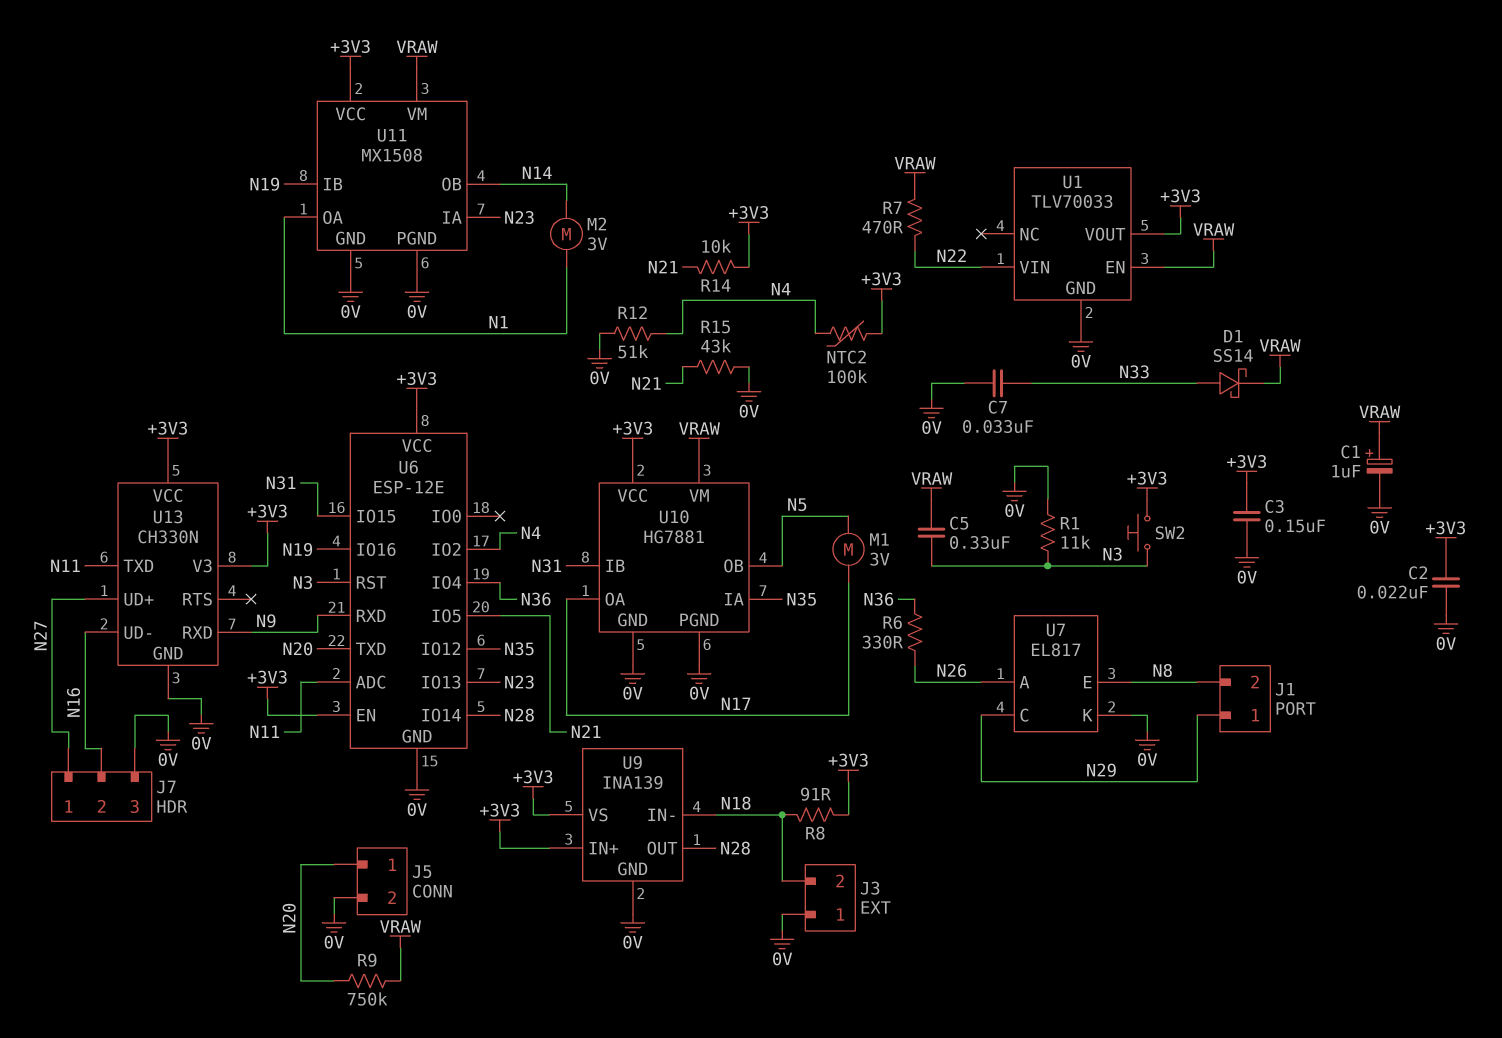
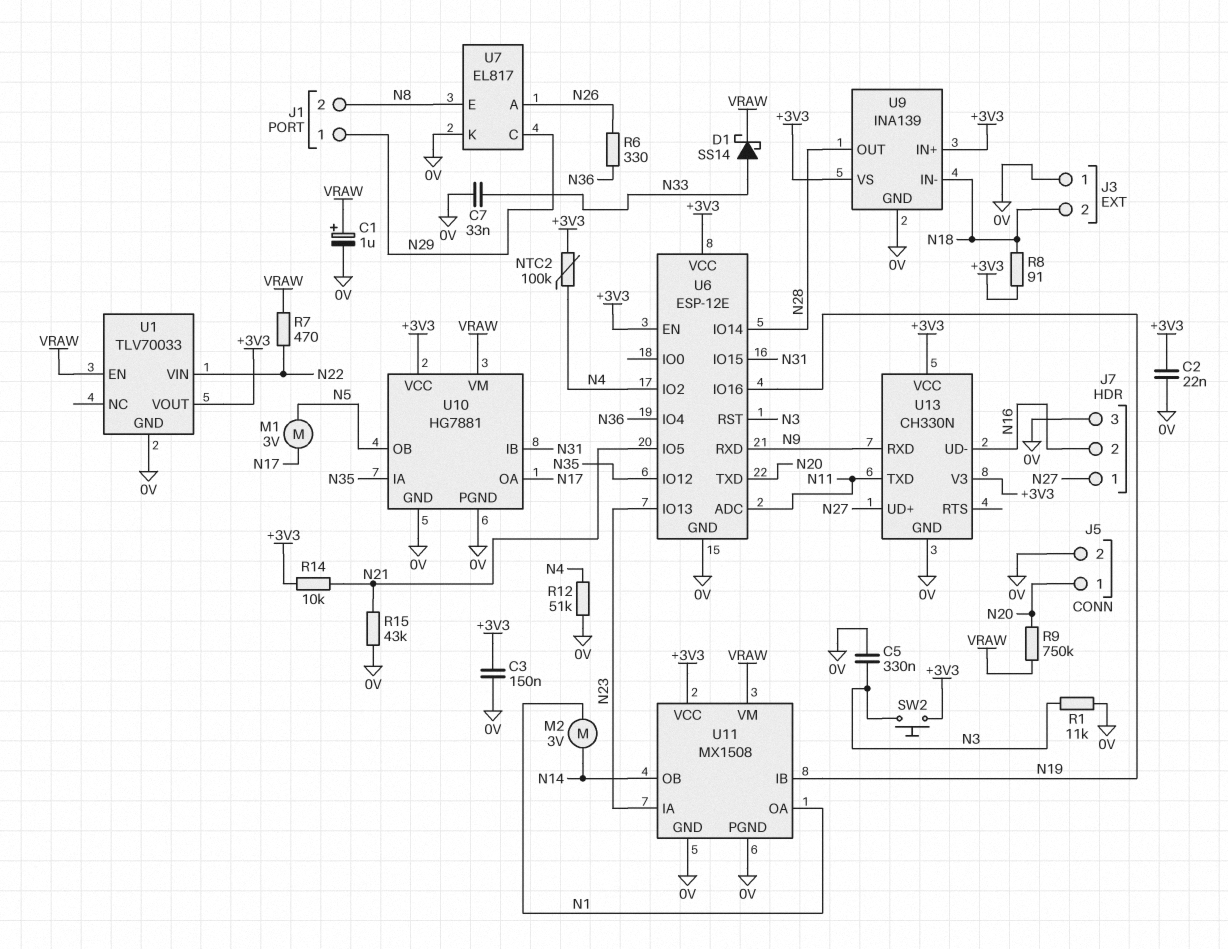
C5: 330nF (N3, VRAW) -> 330nF (0V, N3)

